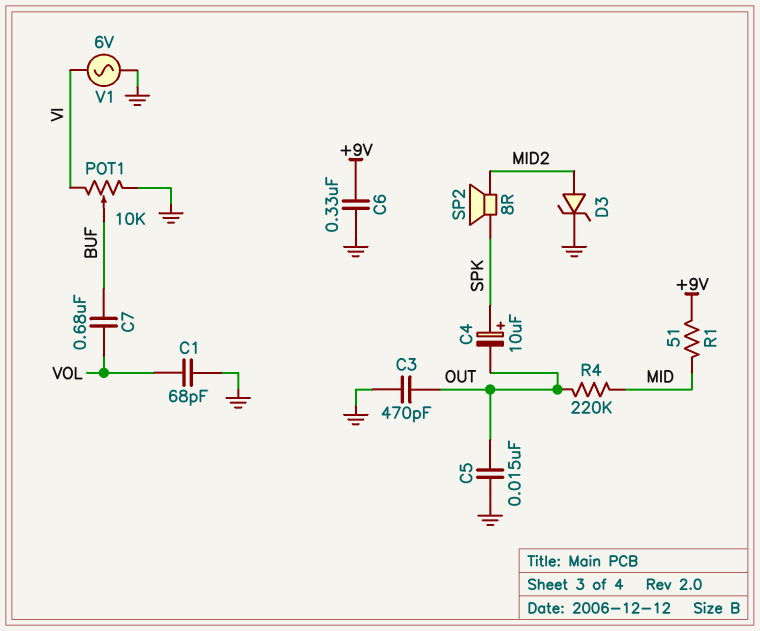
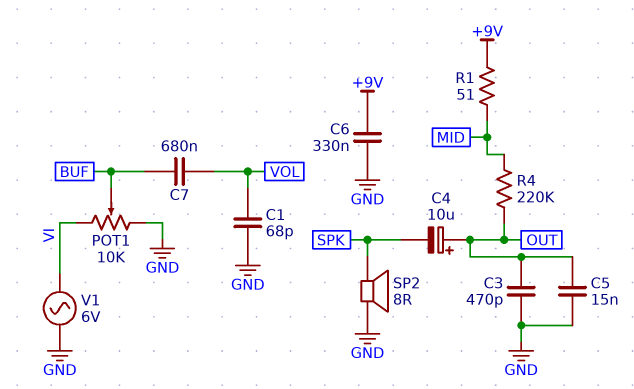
C4: 10uF (plus SPK, minus OUT) -> 10uF (plus OUT, minus SPK)
D3: zener (A MID2, K GND) -> none
SP2: speaker 8R (MID2, SPK) -> speaker 8R (GND, SPK)

